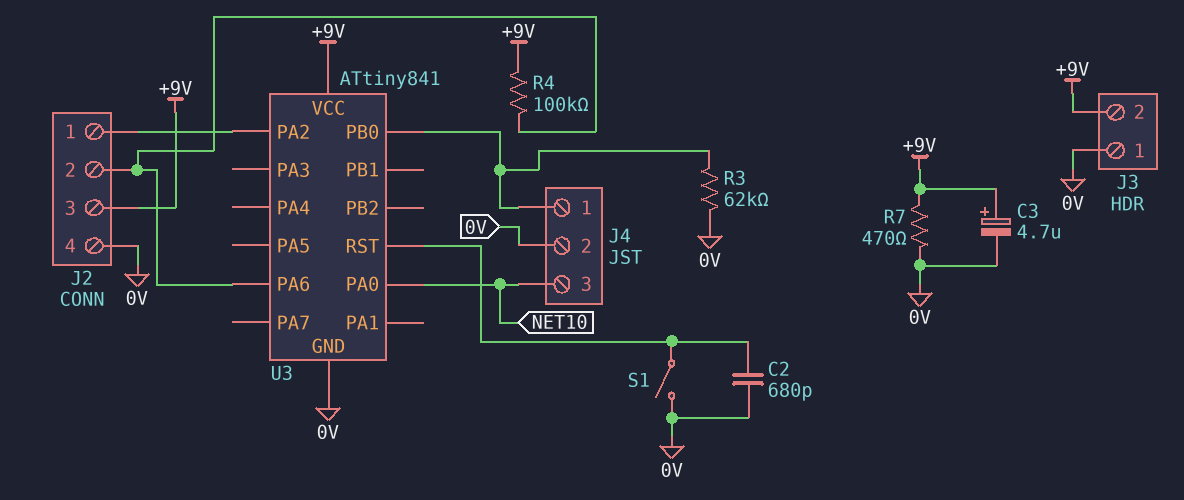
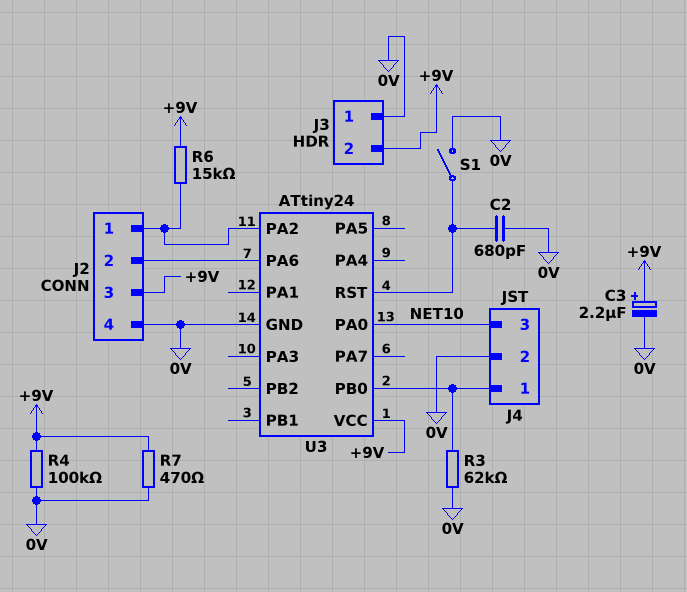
C3: 4.7uF (plus +9V, minus 0V) -> 2.2uF (plus +9V, minus 0V)
R4: 100k (+9V, J2/2) -> 100k (+9V, 0V)
R6: none -> 15k (+9V, J2/1)
U3: ATtiny841 -> ATtiny24

